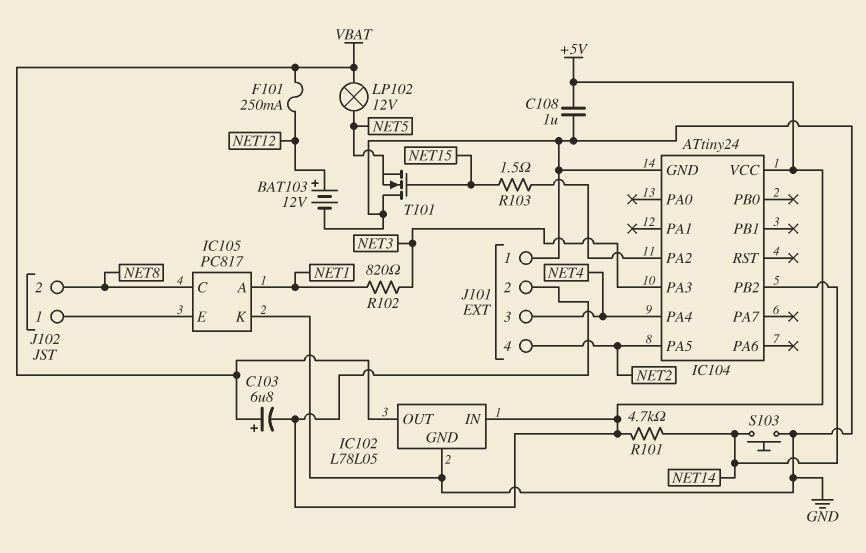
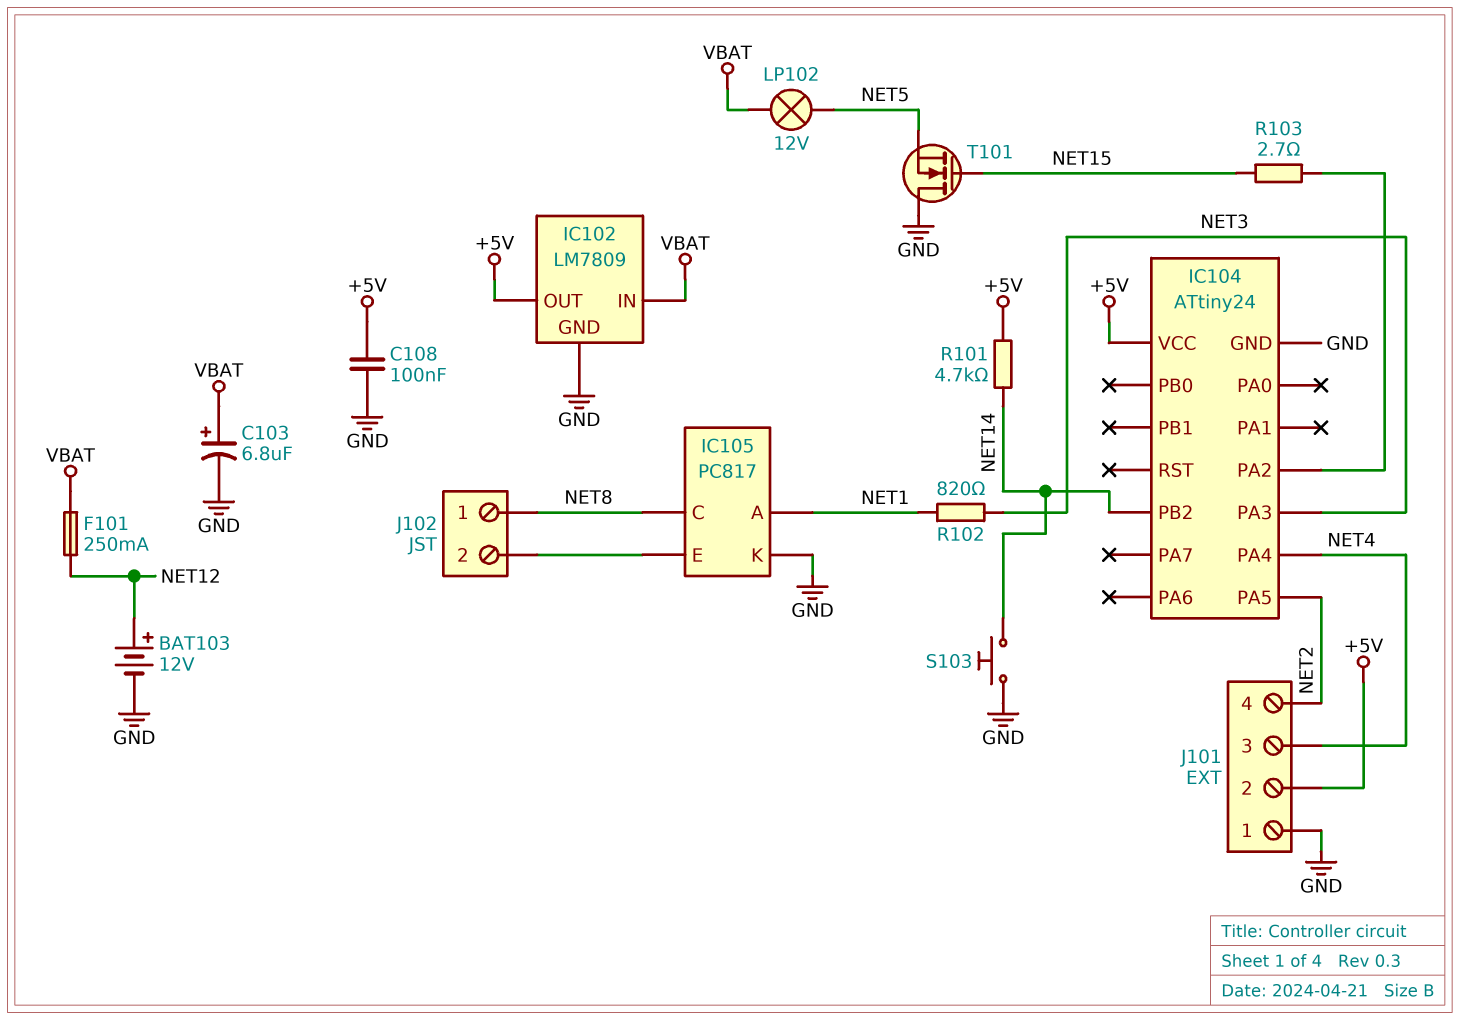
C103: 6.8uF (plus VBAT, minus +5V) -> 6.8uF (plus VBAT, minus GND)
C108: 1uF (+5V, GND) -> 100nF (+5V, GND)
IC102: L78L05 -> LM7809
IC102 pin IN: +5V -> VBAT
IC102 pin OUT: VBAT -> +5V
J102 pin 1: IC105/E -> NET8
J102 pin 2: NET8 -> IC105/E
R103: 1.5 (IC104/PA2, NET15) -> 2.7 (IC104/PA2, NET15)

